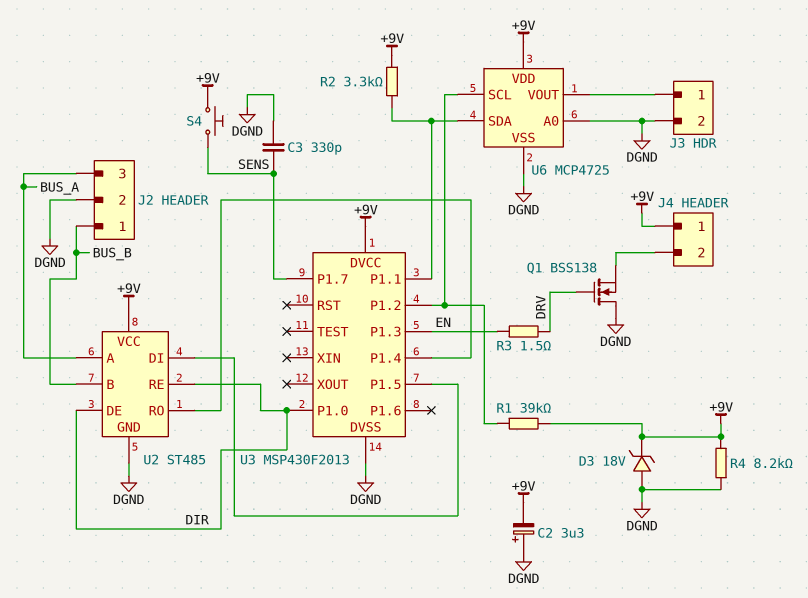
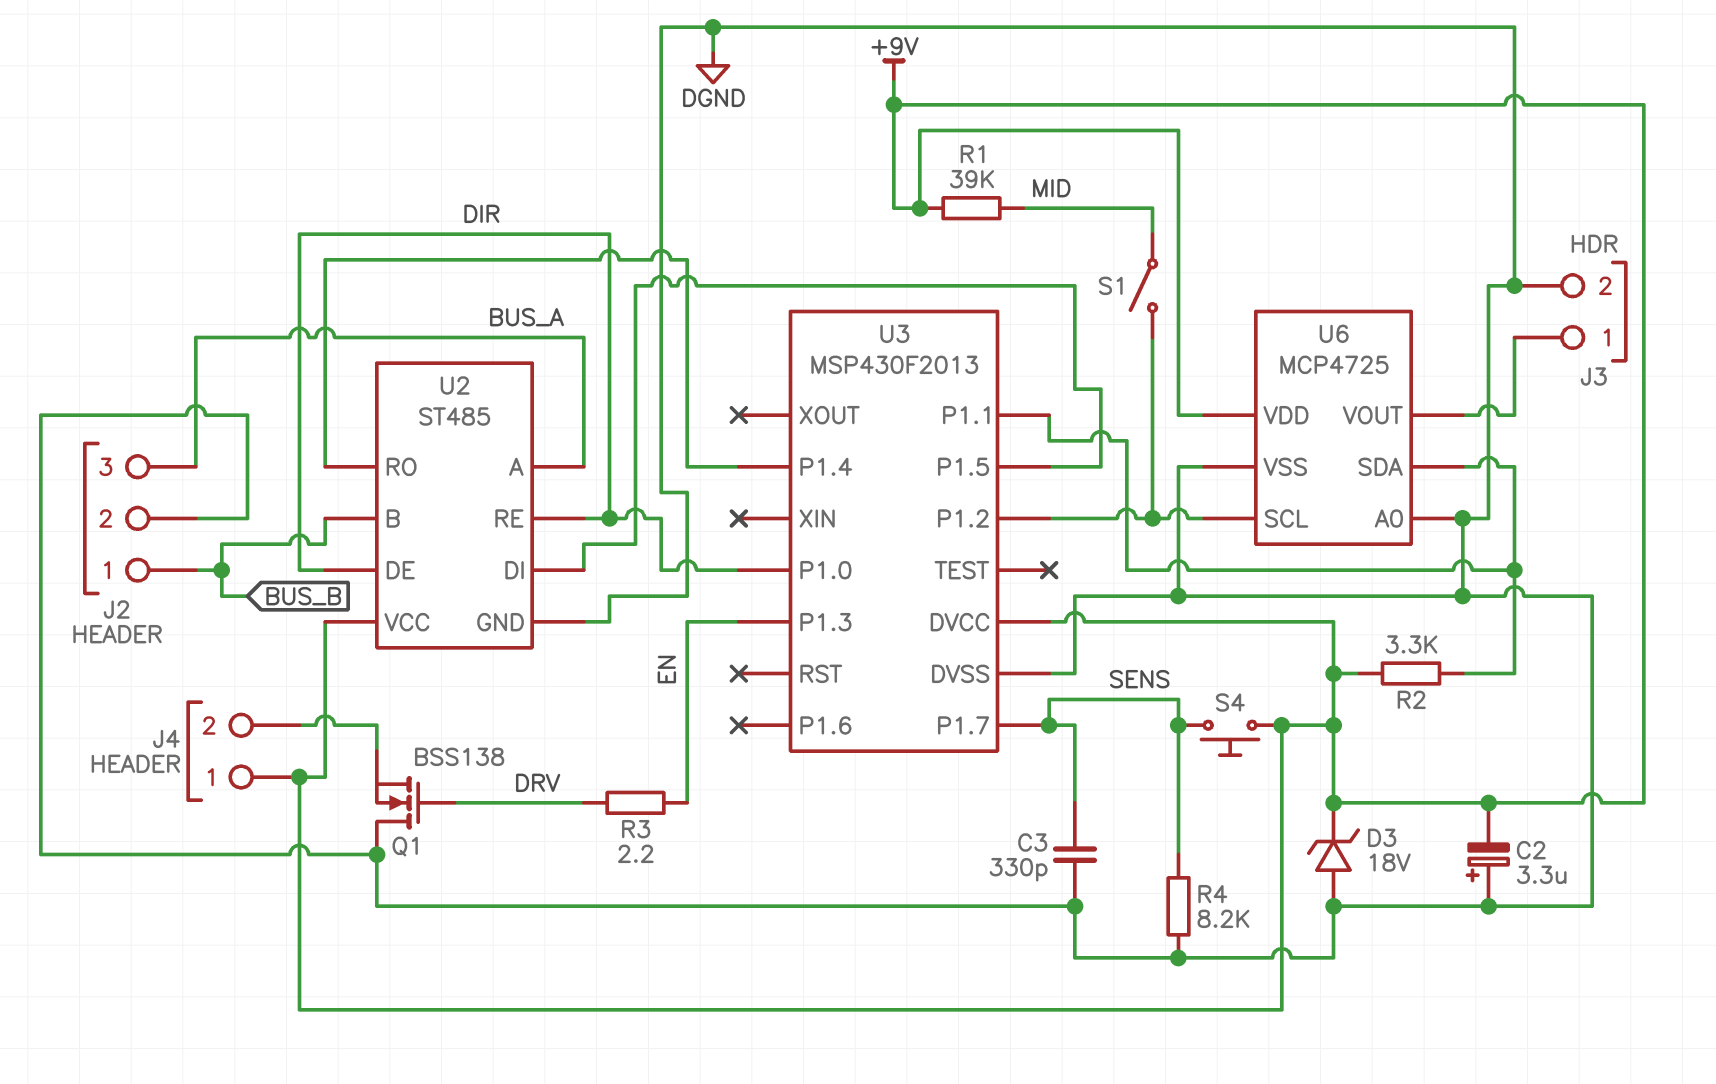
R1: 39k (+9V, U3/P1.2) -> 39k (+9V, MID)
R3: 1.5 (DRV, EN) -> 2.2 (DRV, EN)
R4: 8.2k (+9V, DGND) -> 8.2k (DGND, SENS)
S1: none -> switch (MID, U3/P1.2)

